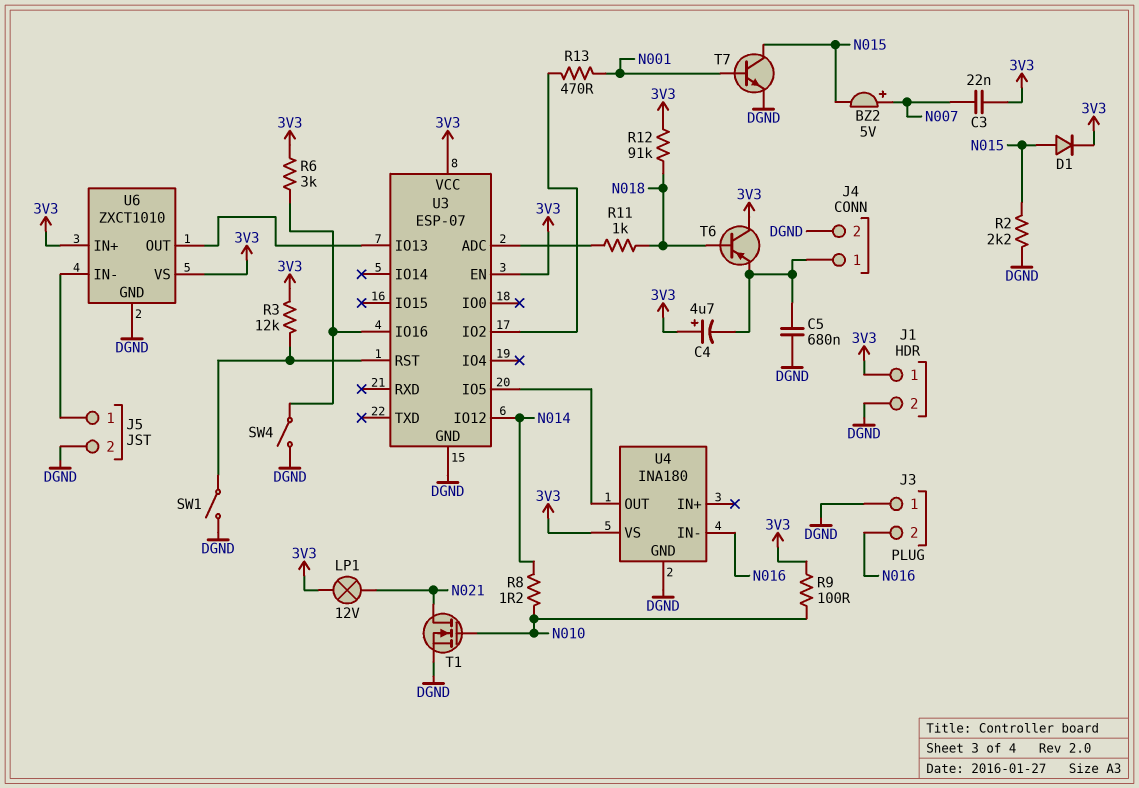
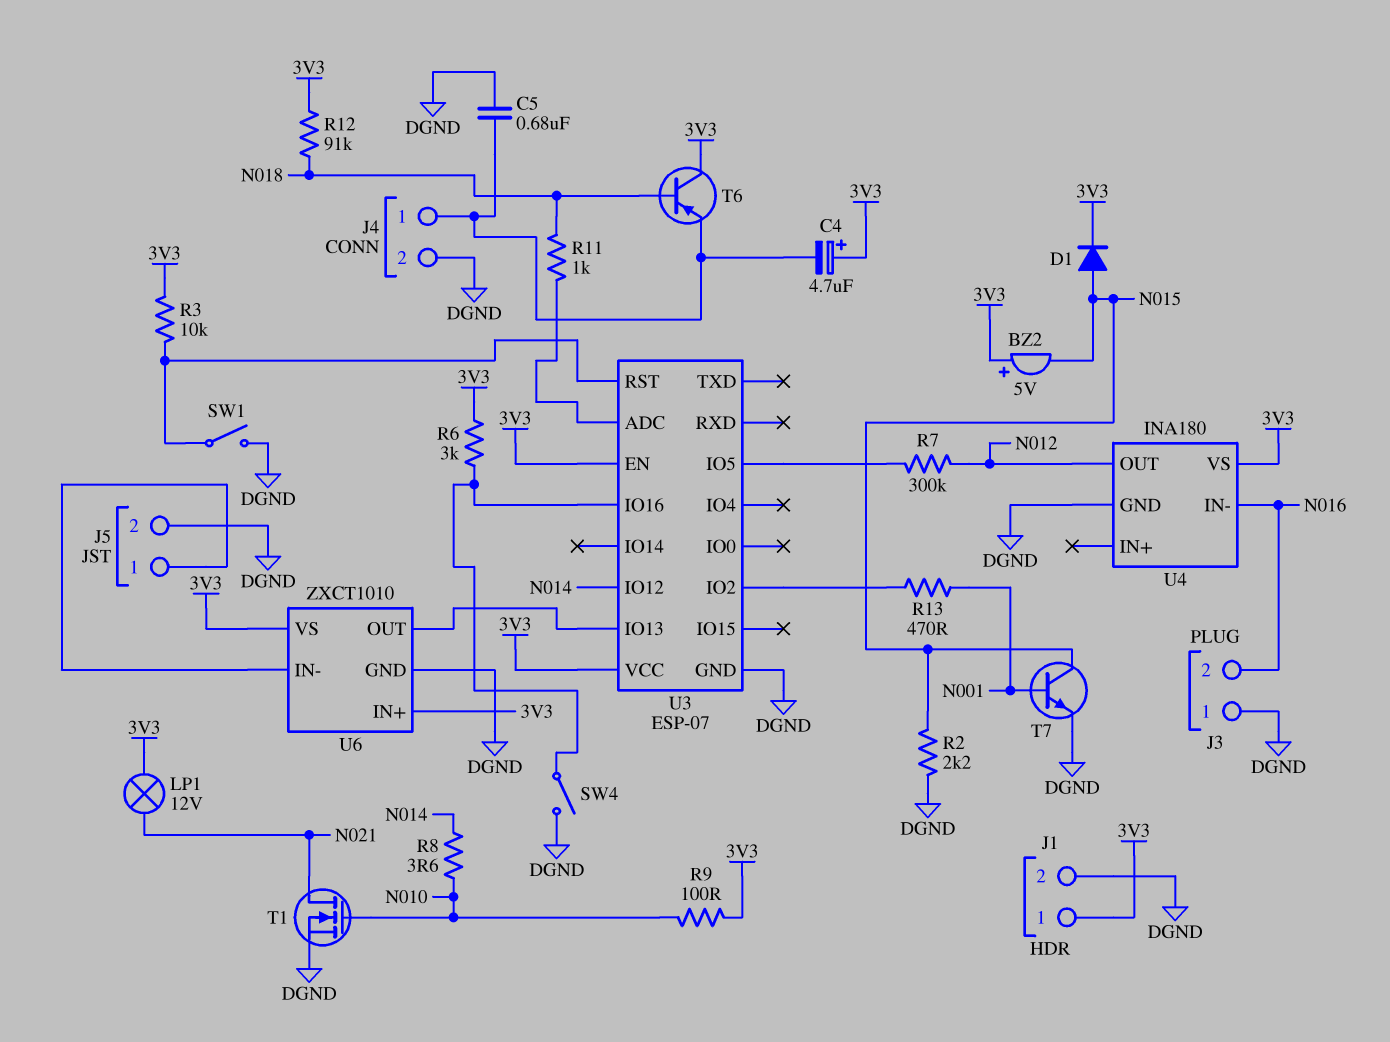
BZ2: buzzer 5V (plus N007, minus N015) -> buzzer 5V (plus 3V3, minus N015)
C3: 22nF (3V3, N007) -> none
R3: 12k (3V3, U3/RST) -> 10k (3V3, U3/RST)
R7: none -> 300k (N012, U3/IO5)
R8: 1.2 (N010, N014) -> 3.6 (N010, N014)
U4 pin OUT: U3/IO5 -> N012

